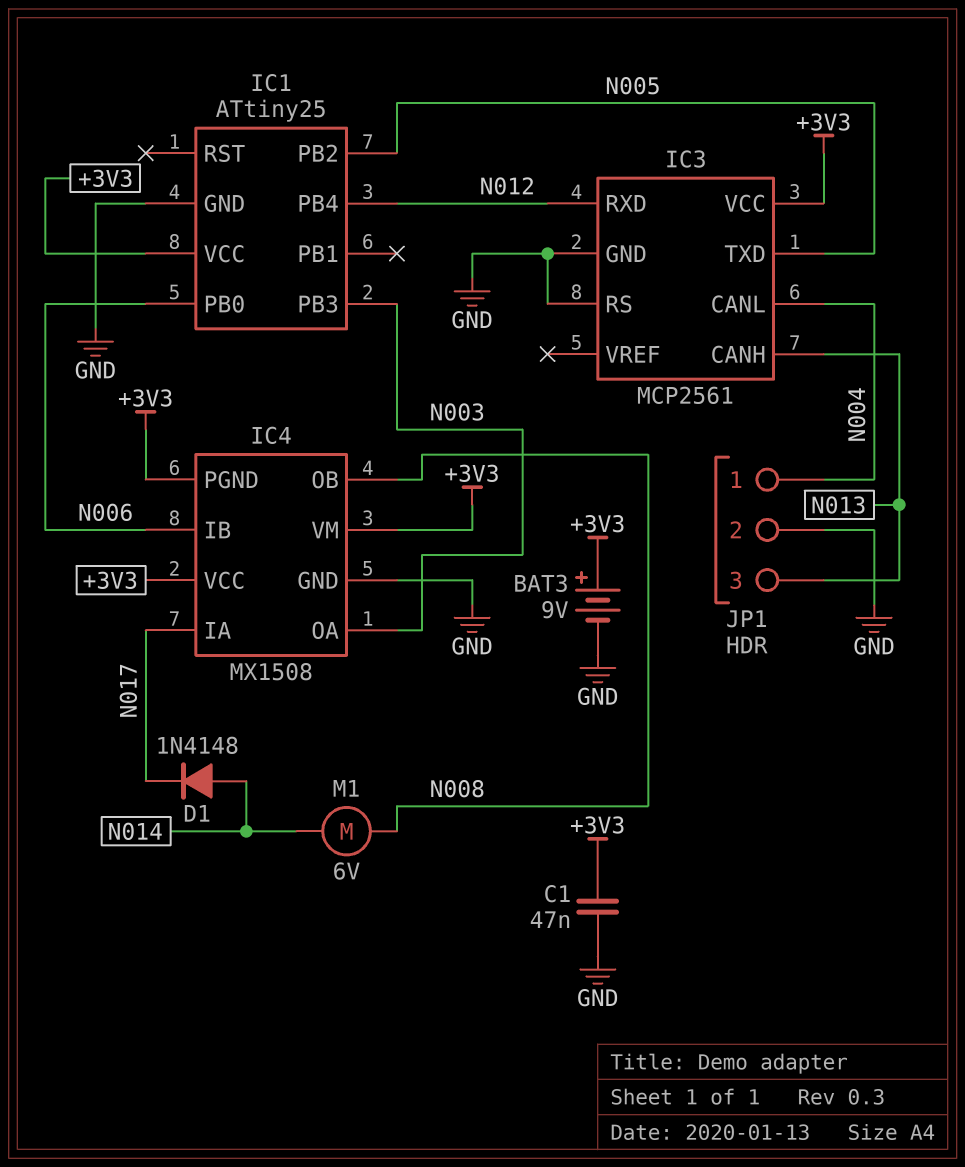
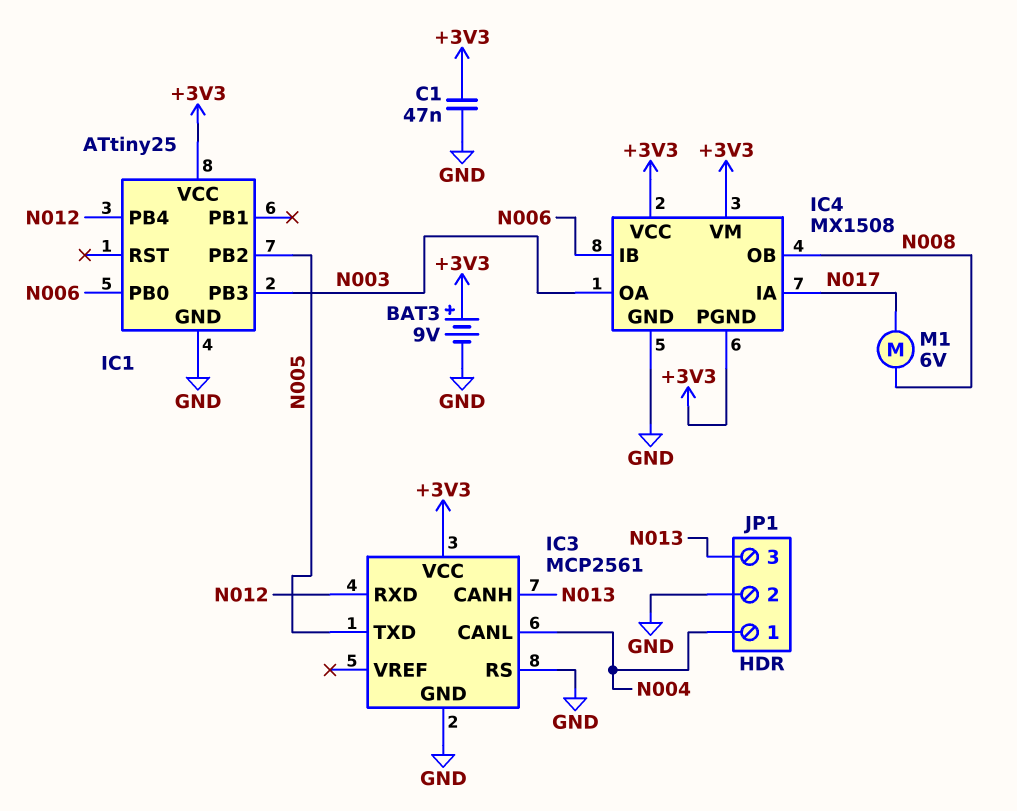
D1: diode 1N4148 (A N014, K N017) -> none
M1: motor 6V (N008, N014) -> motor 6V (N008, N017)

